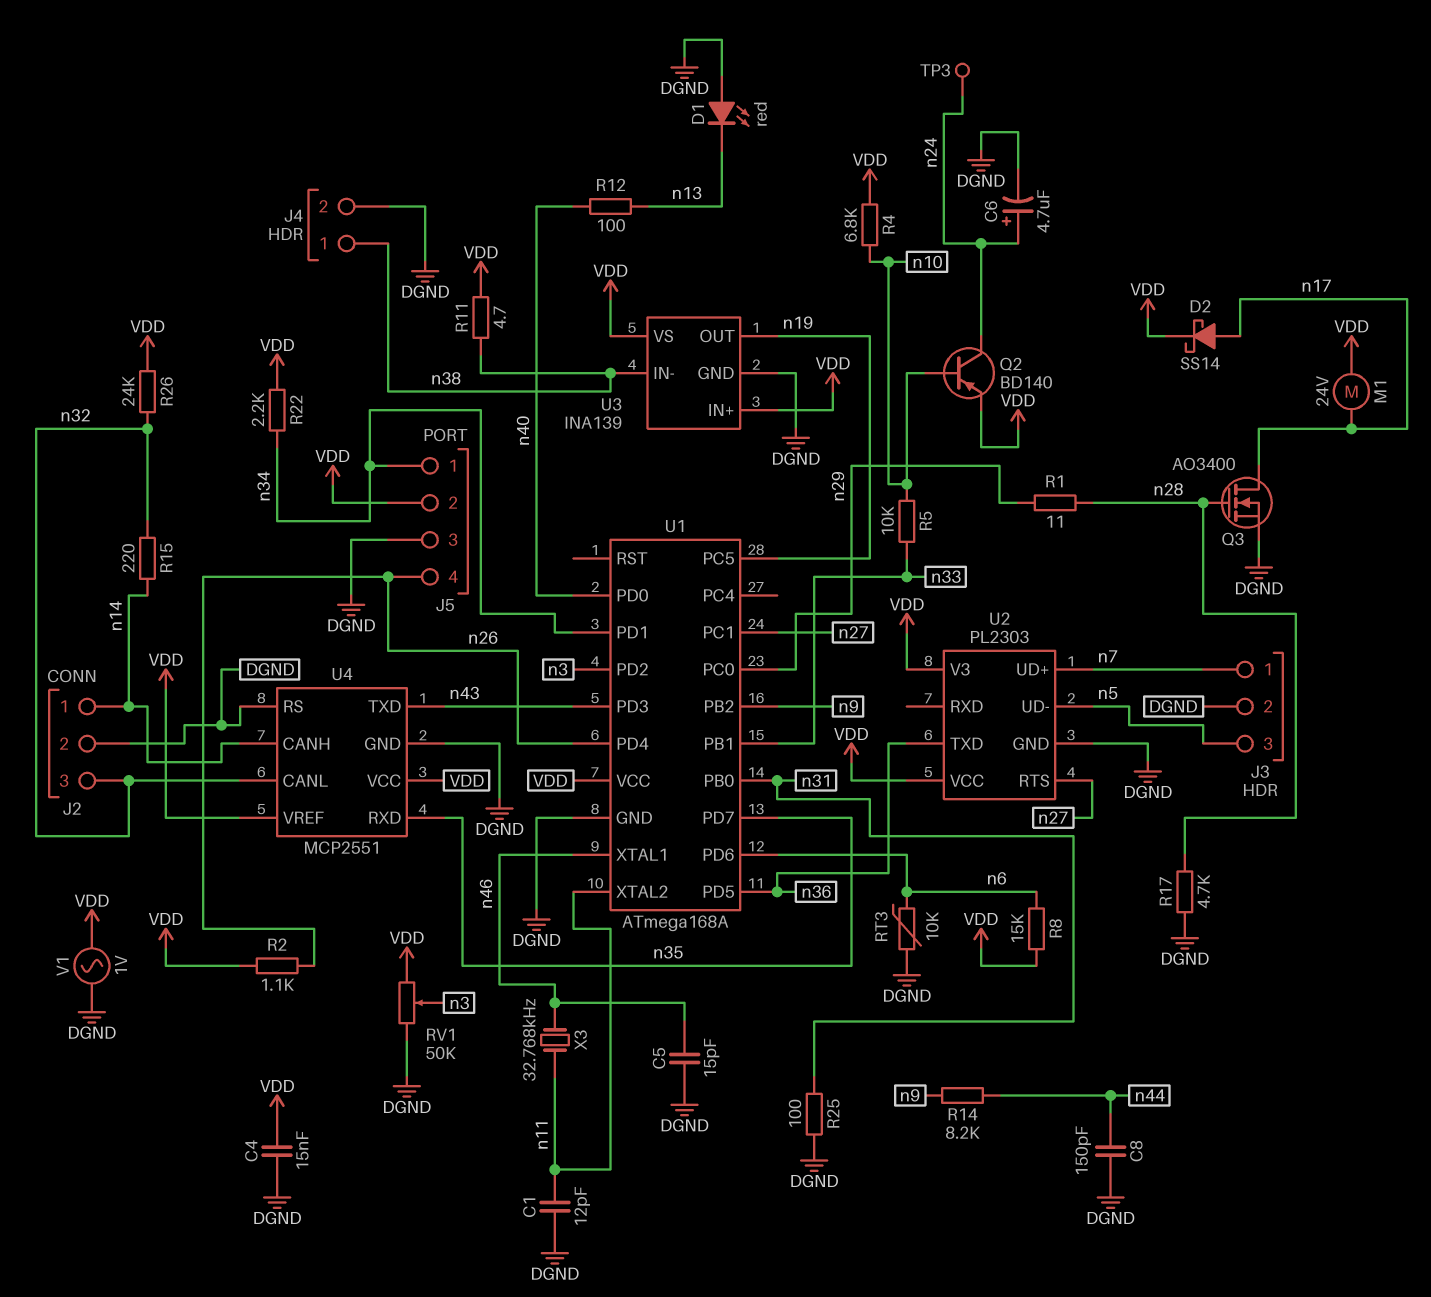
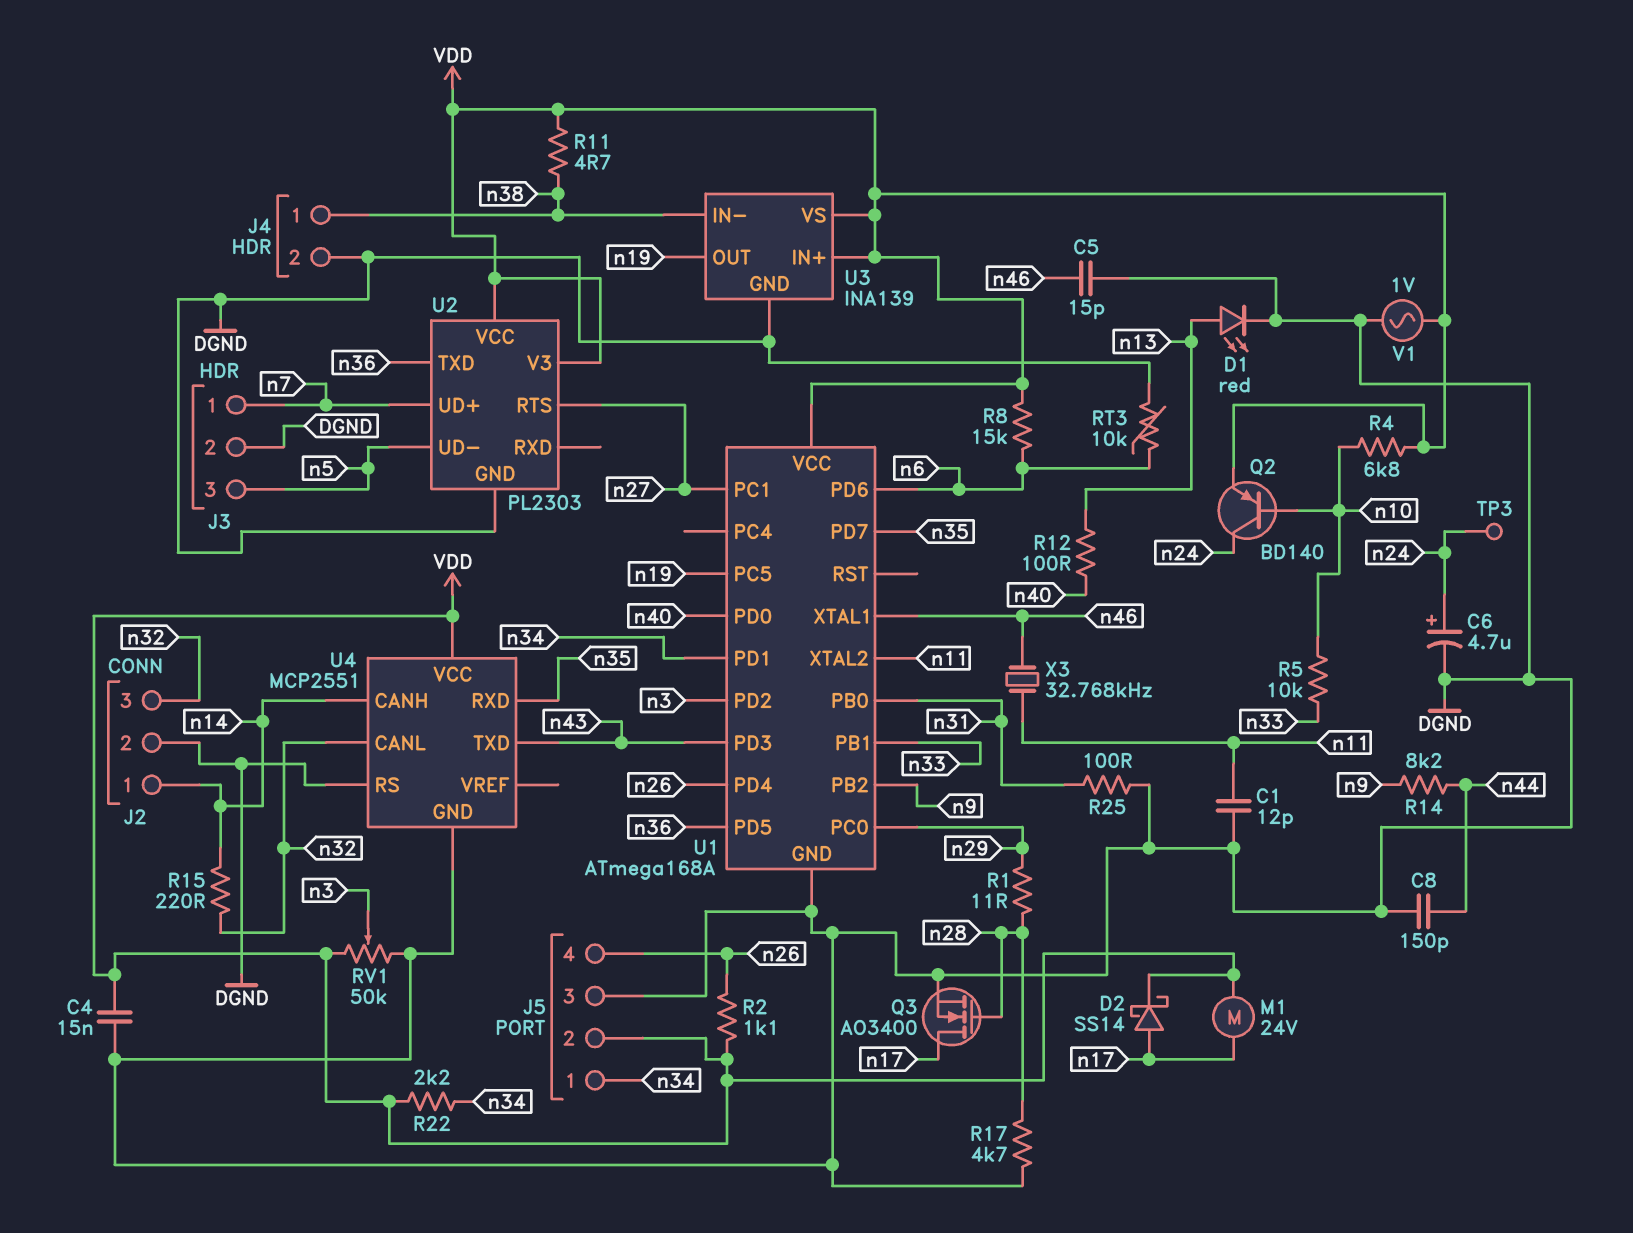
D1: LED red (A DGND, K n13) -> LED red (A n13, K DGND)
R26: 24k (VDD, n32) -> none
U4 pin VREF: VDD -> none

